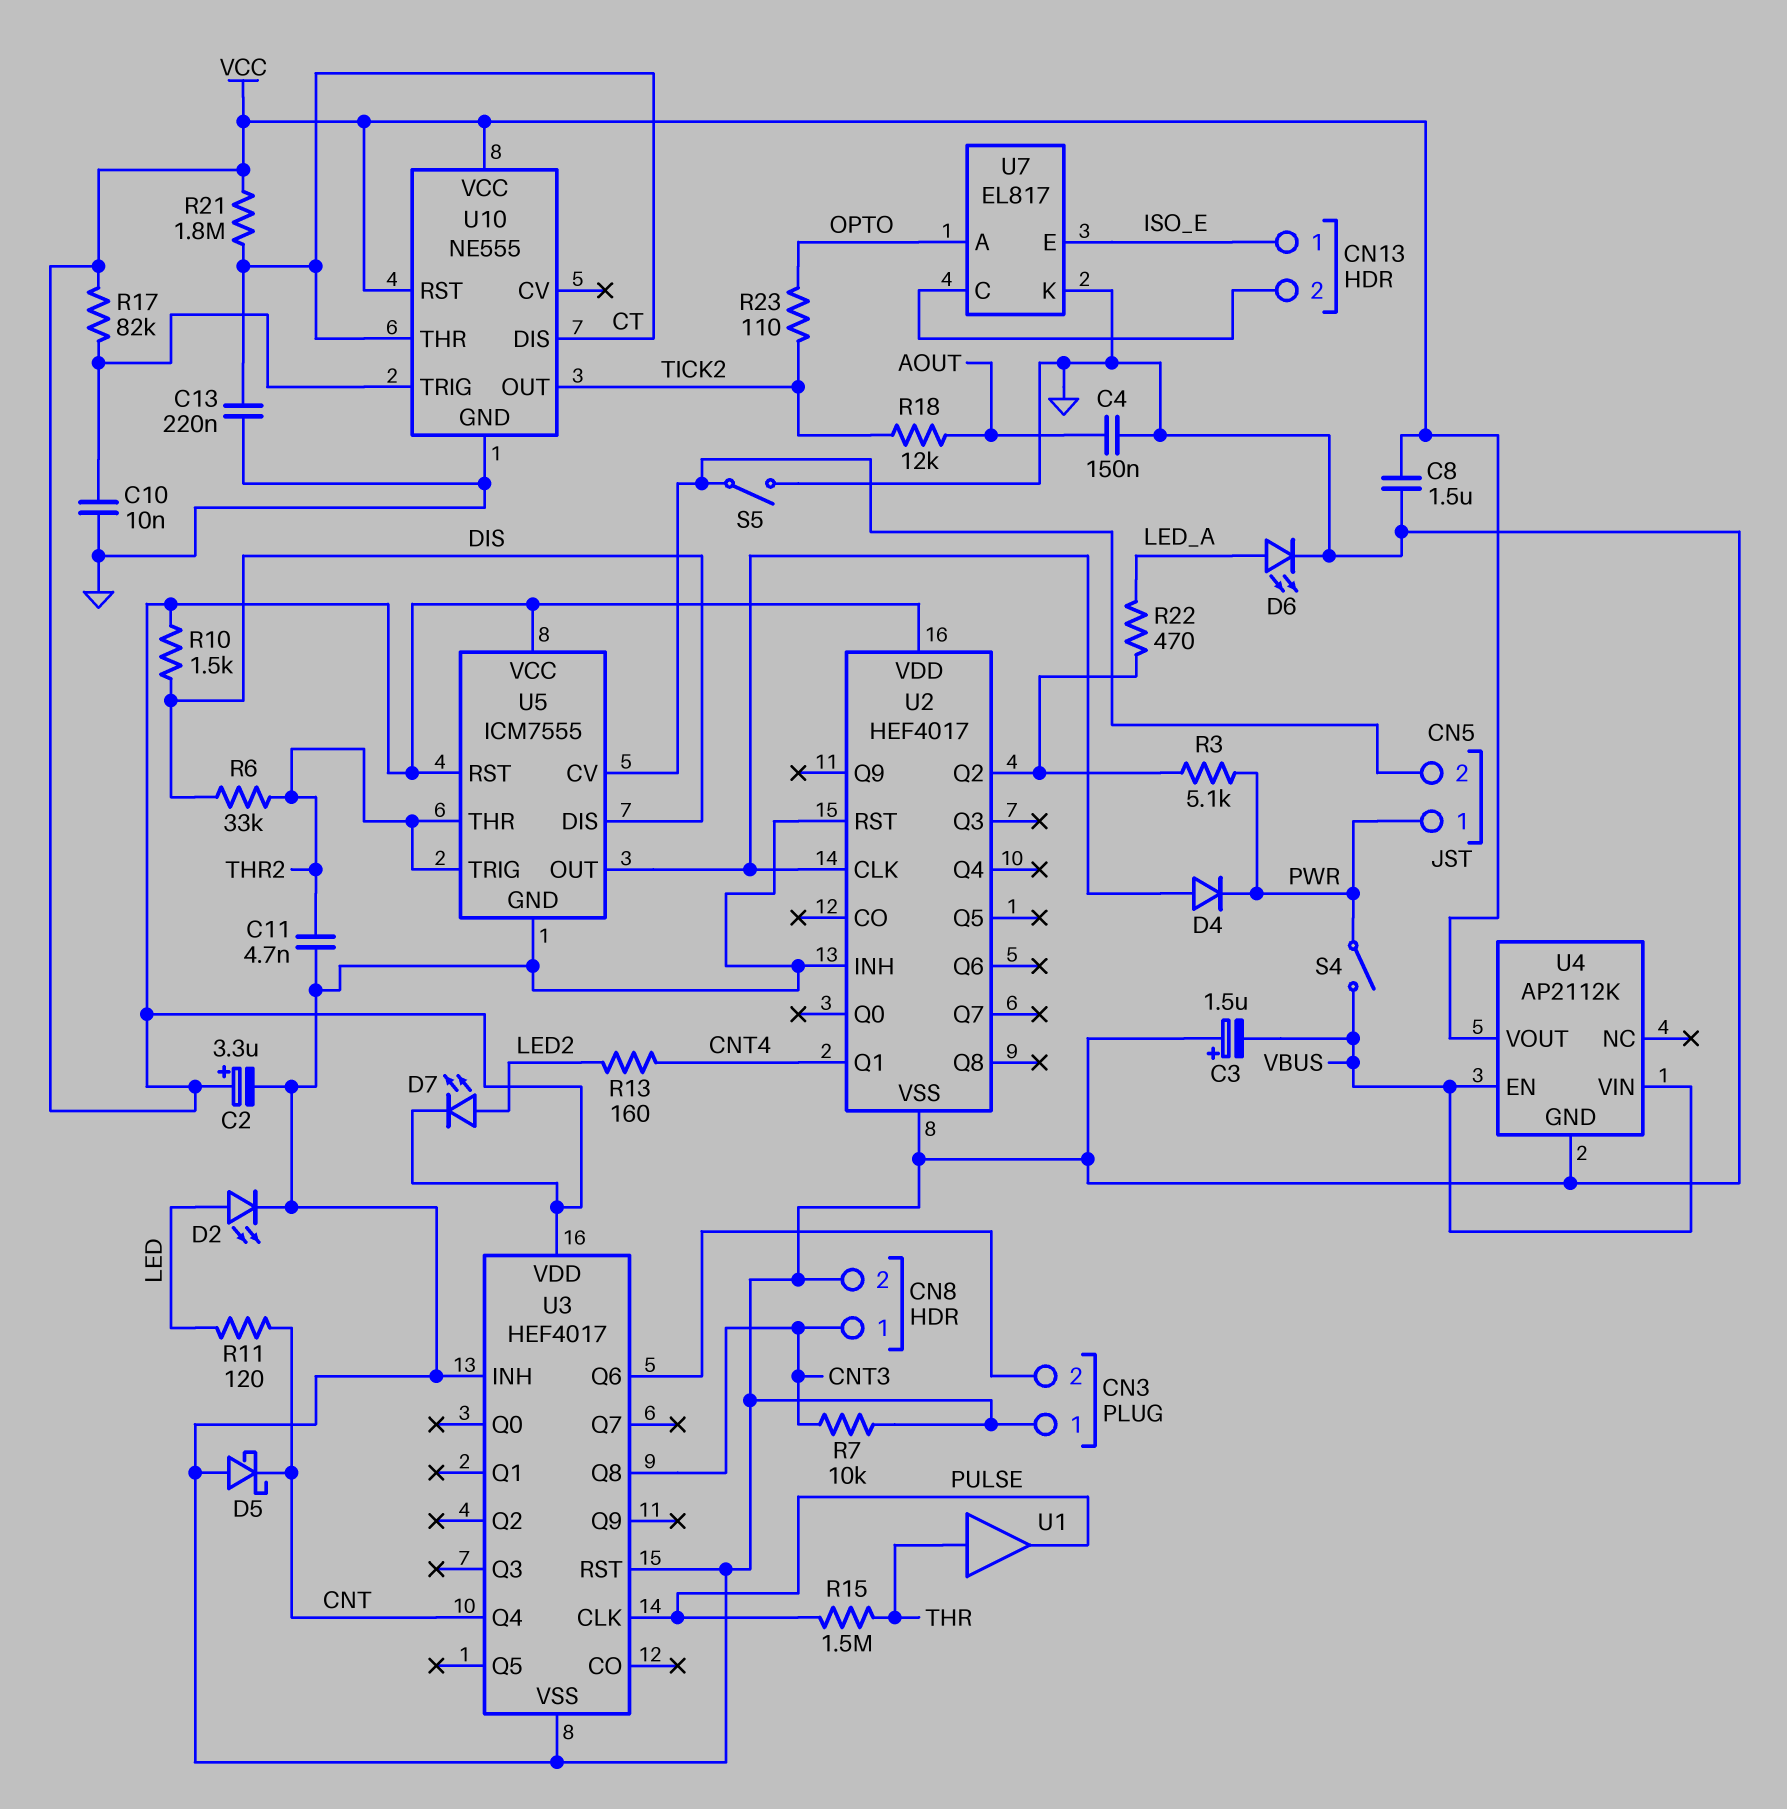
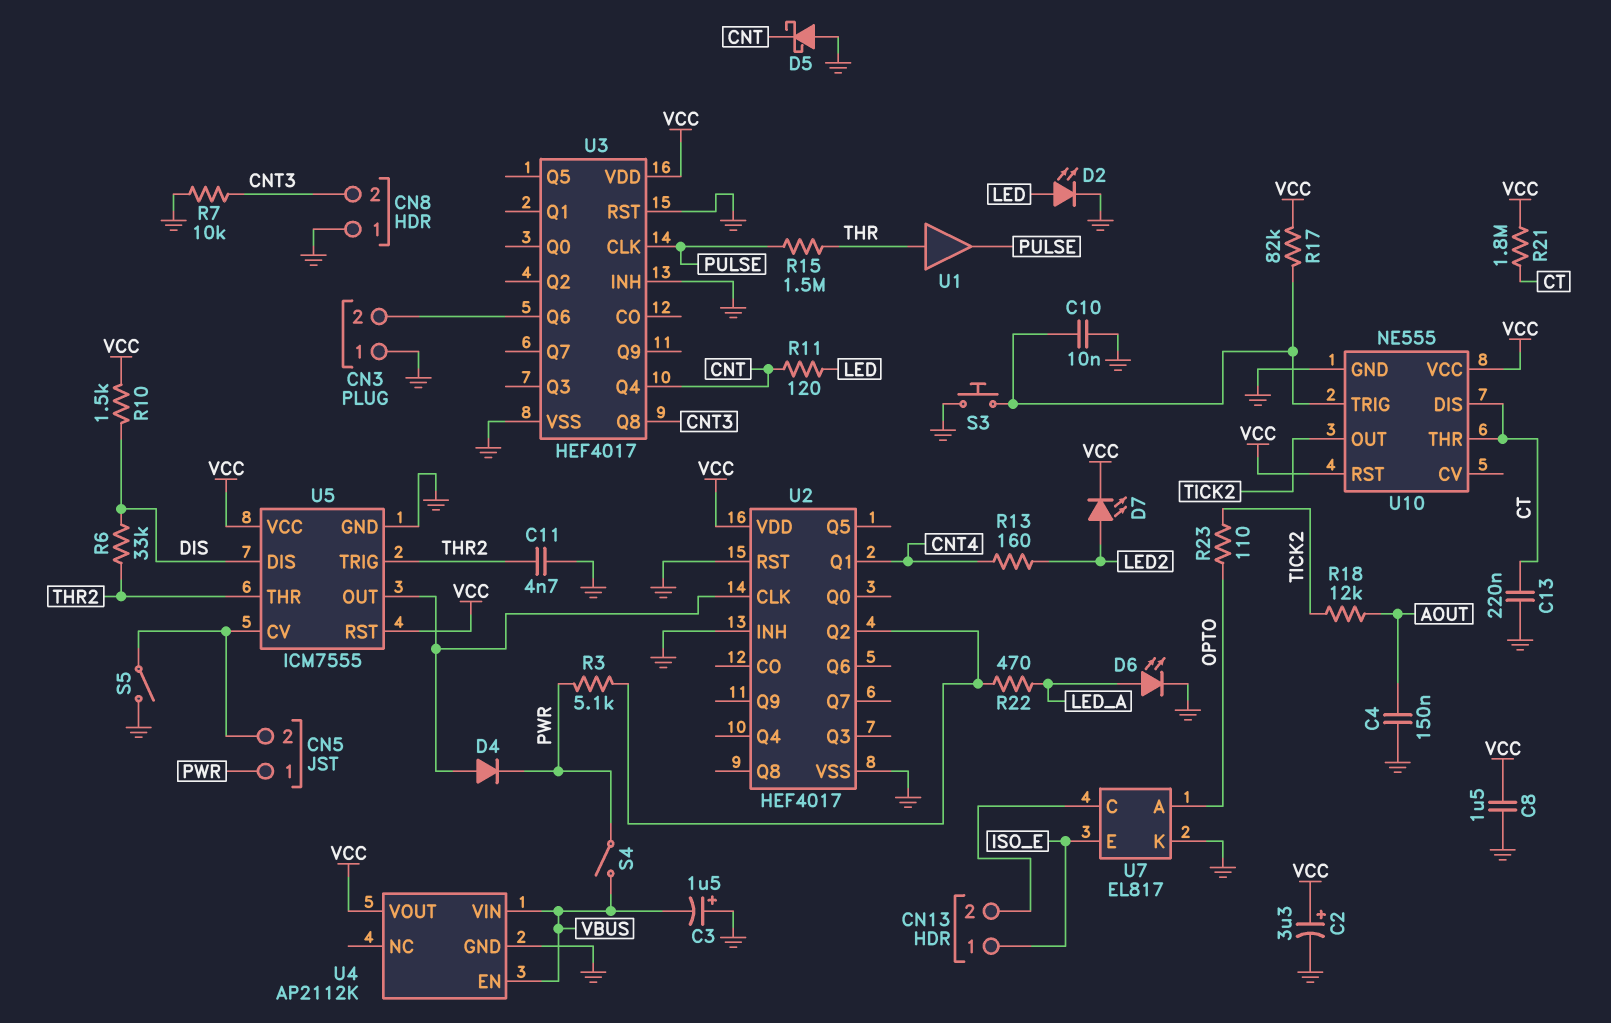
CN8 pin 1: CNT3 -> GND
CN8 pin 2: GND -> CNT3
S3: none -> button (GND, U10/TRIG)

